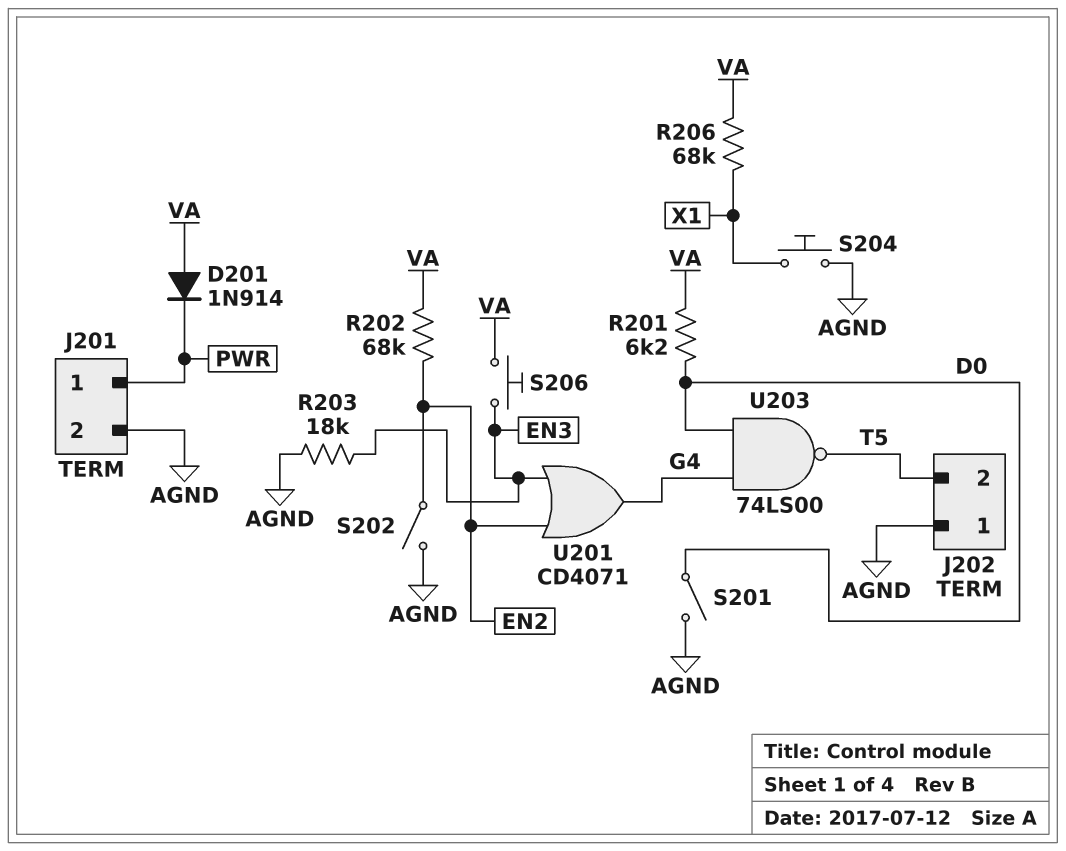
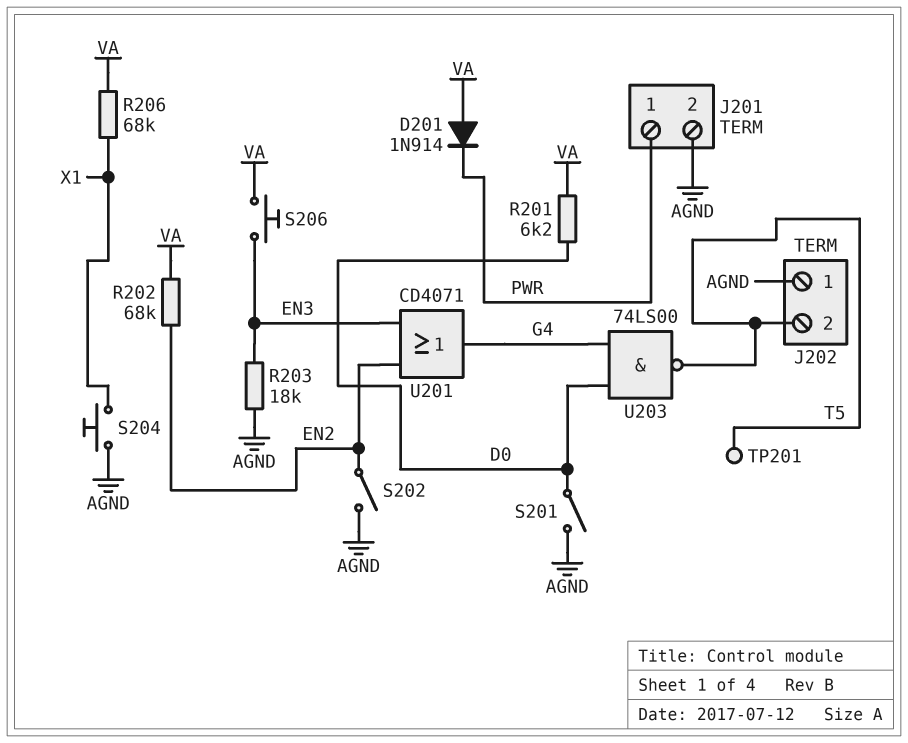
TP201: none -> test point (T5)

